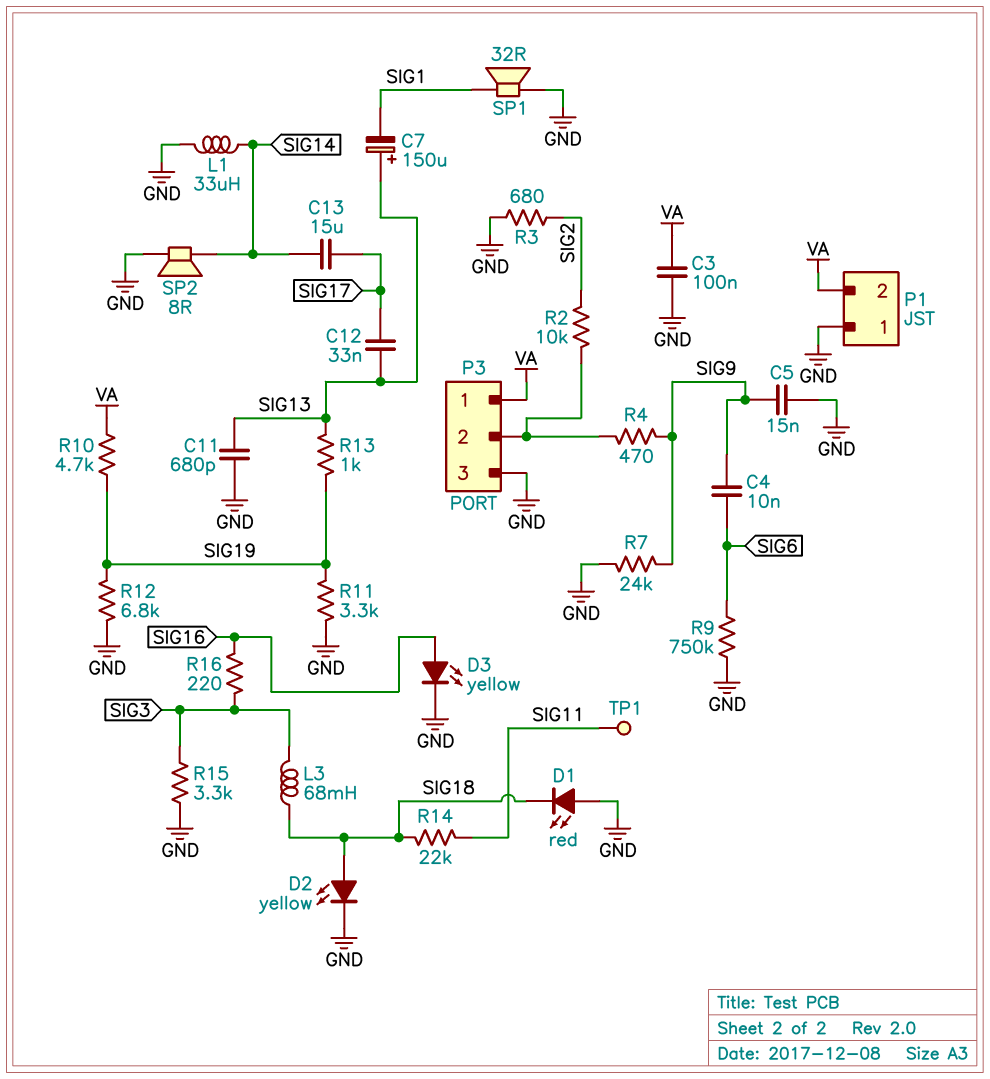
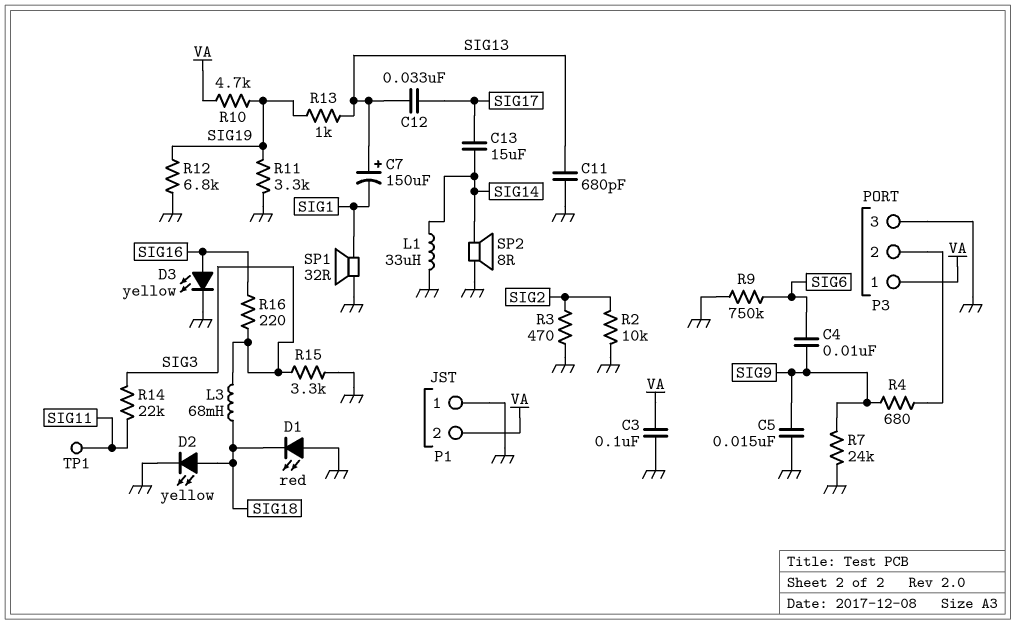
R2: 10k (P3/2, SIG2) -> 10k (GND, SIG2)
R3: 680 (GND, SIG2) -> 470 (GND, SIG2)
R4: 470 (P3/2, SIG9) -> 680 (P3/2, SIG9)
R14: 22k (SIG11, SIG18) -> 22k (SIG3, SIG11)

